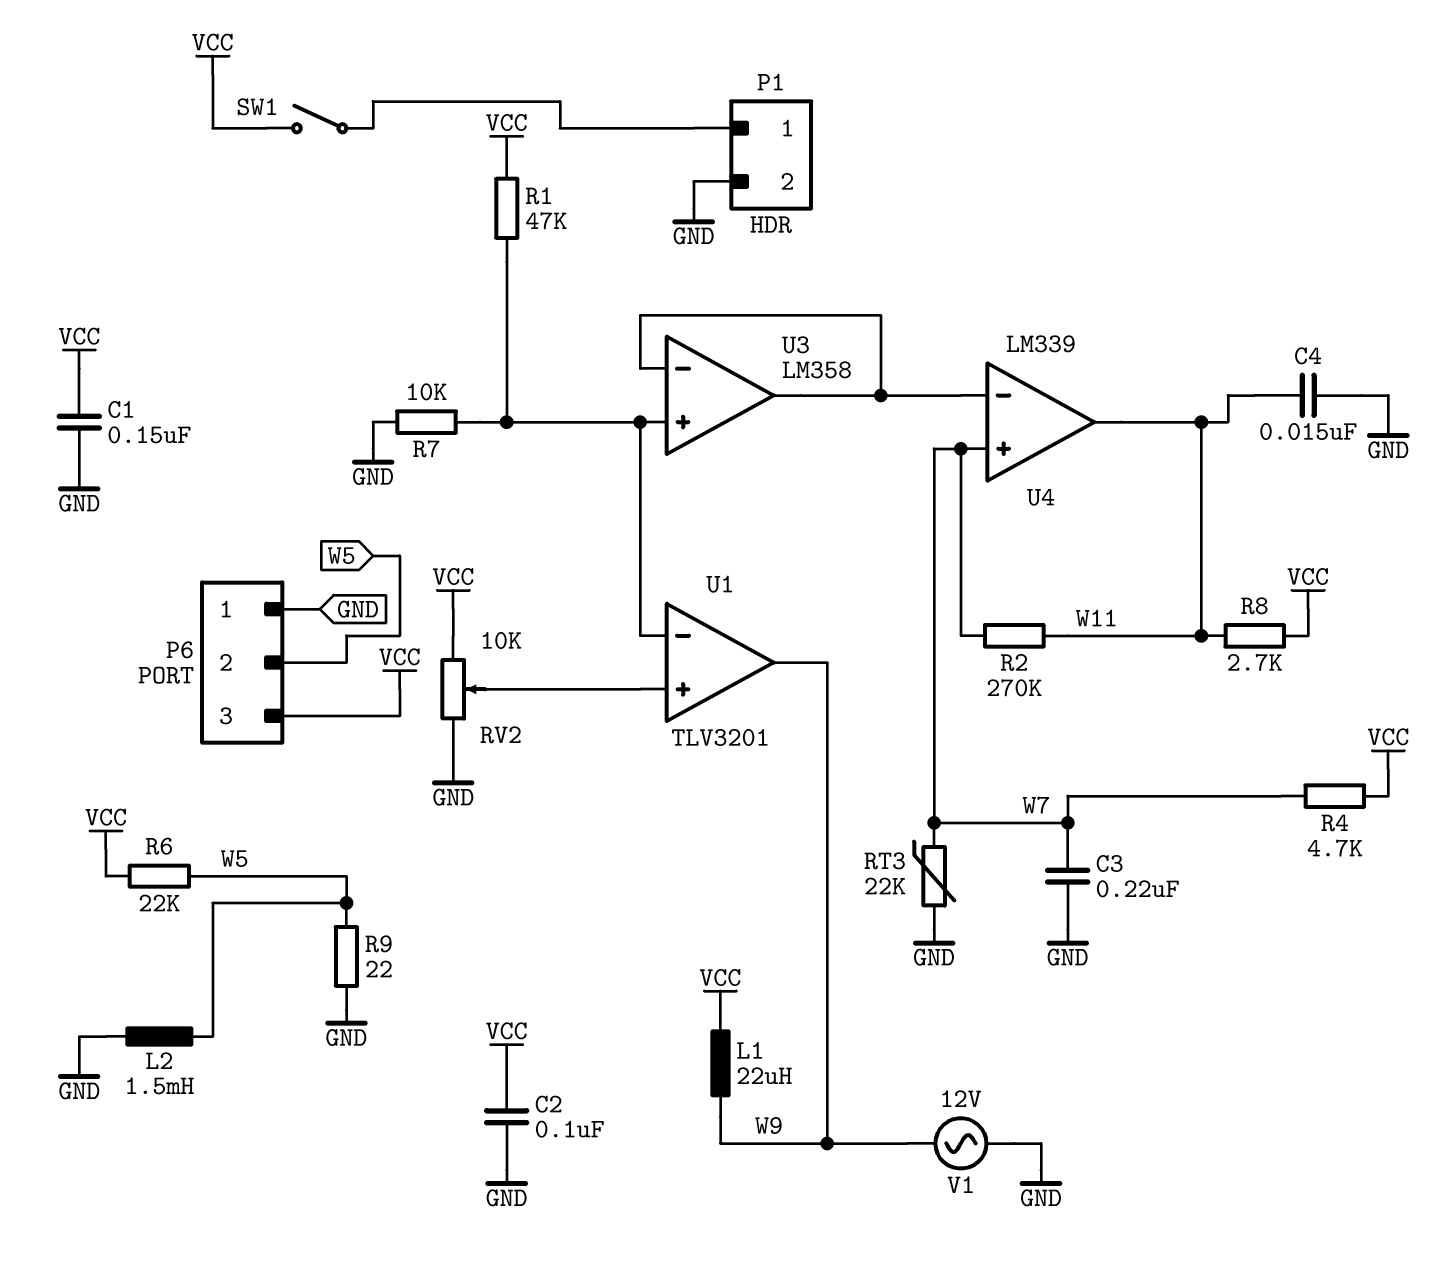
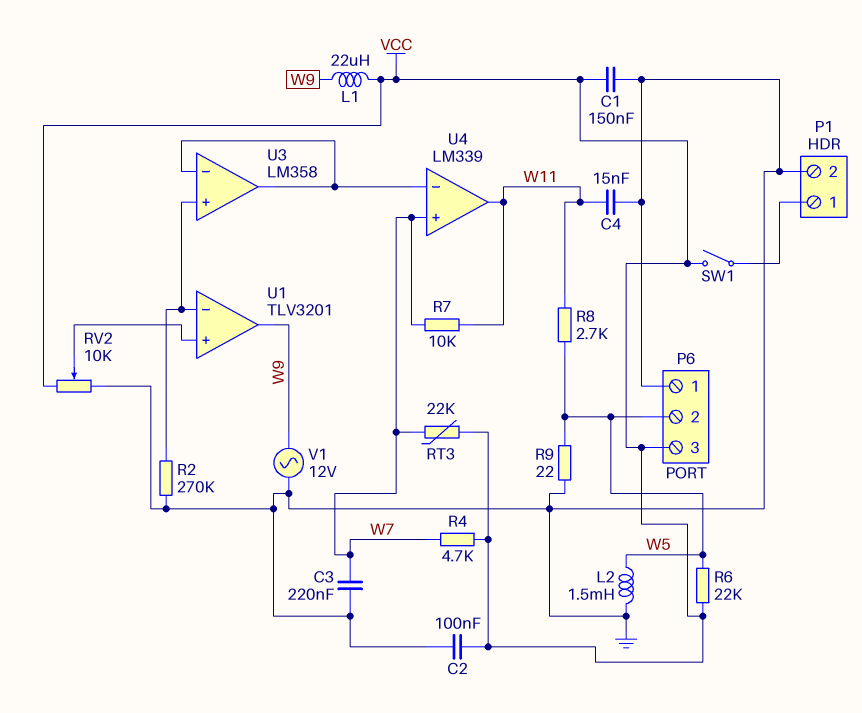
R1: 47k (U1/in-, VCC) -> none
R2: 270k (W7, W11) -> 270k (GND, U1/in-)
R7: 10k (GND, U1/in-) -> 10k (W7, W11)
R8: 2.7k (VCC, W11) -> 2.7k (W5, W11)
RT3: 22k (GND, W7) -> 22k (VCC, W7)

